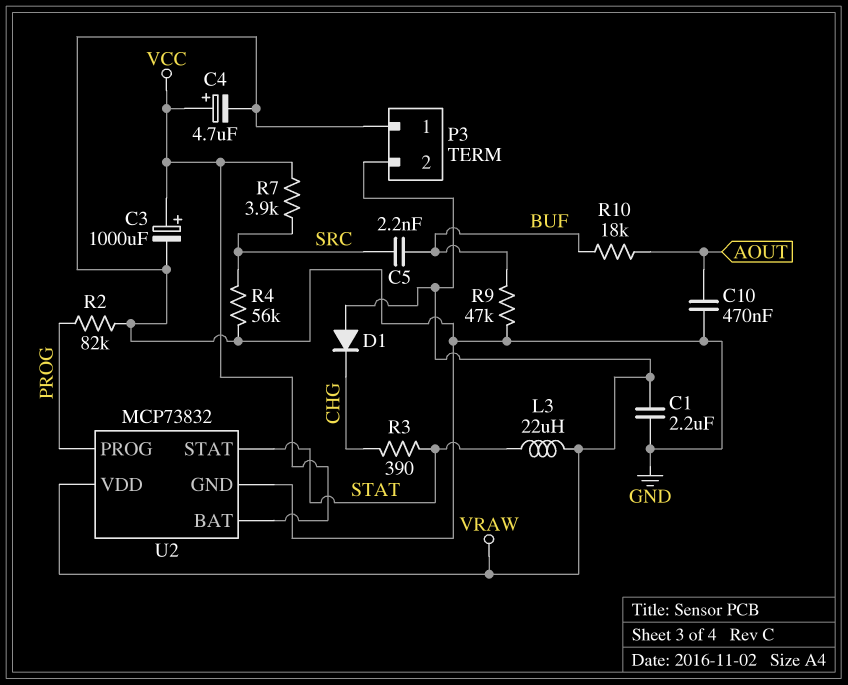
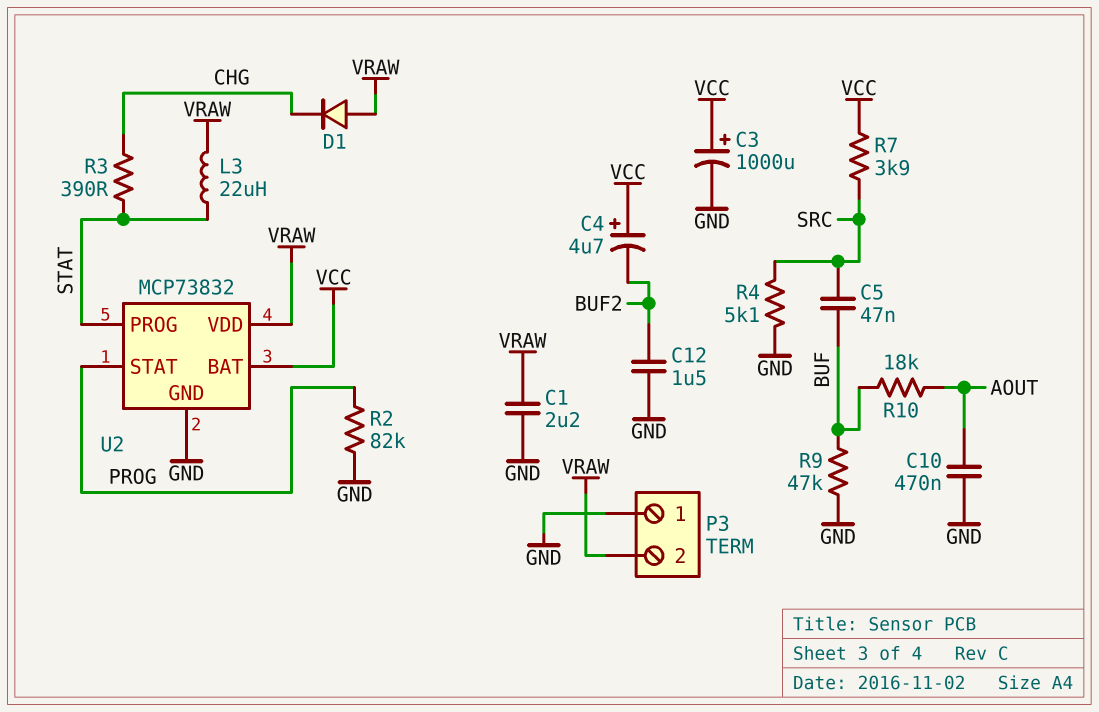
C4: 4.7uF (plus VCC, minus GND) -> 4.7uF (plus VCC, minus BUF2)
C5: 2.2nF (BUF, SRC) -> 47nF (BUF, SRC)
C12: none -> 1.5uF (BUF2, GND)
R4: 56k (GND, SRC) -> 5.1k (GND, SRC)
U2 pin PROG: PROG -> STAT
U2 pin STAT: STAT -> PROG

